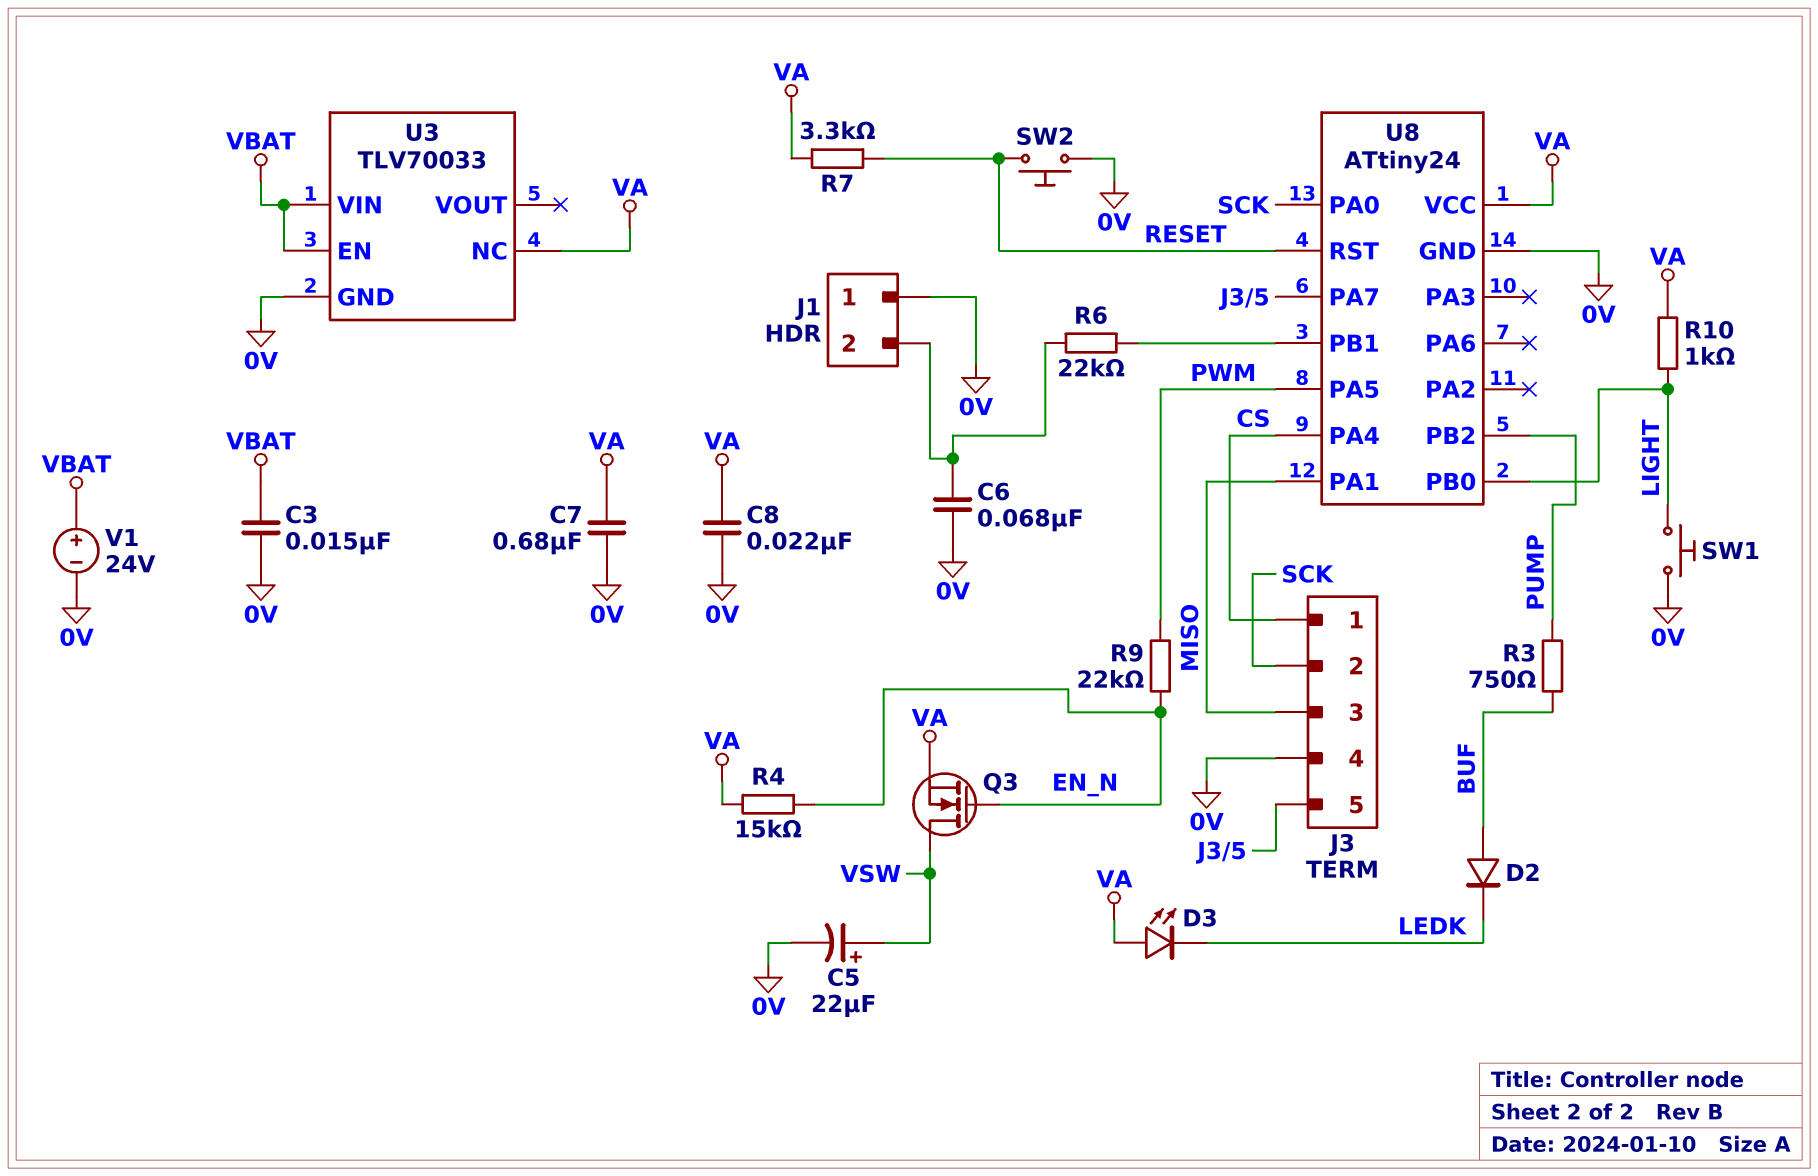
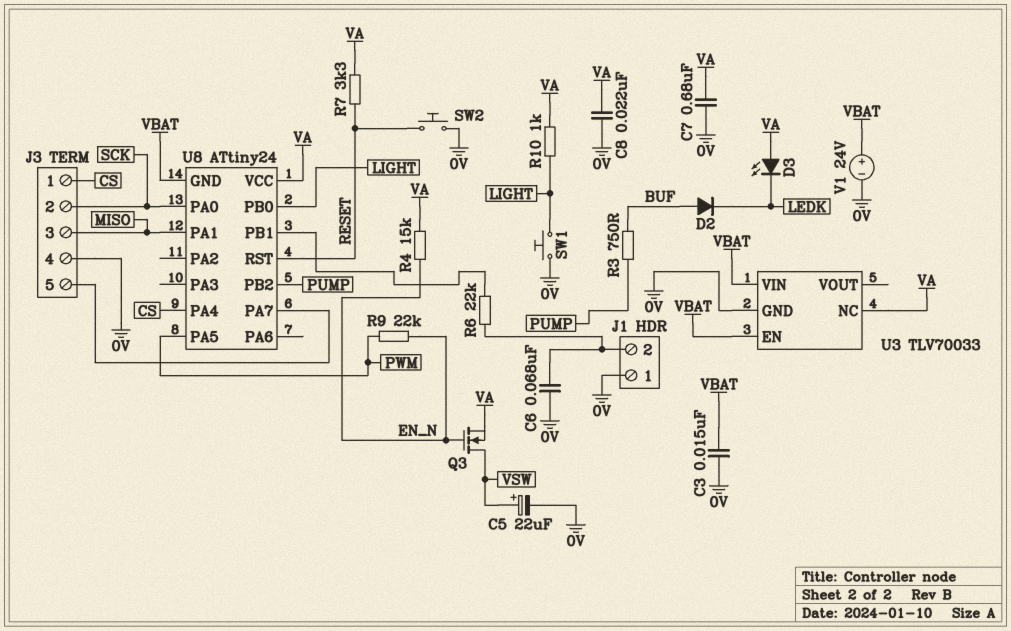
U8 pin GND: 0V -> VBAT

